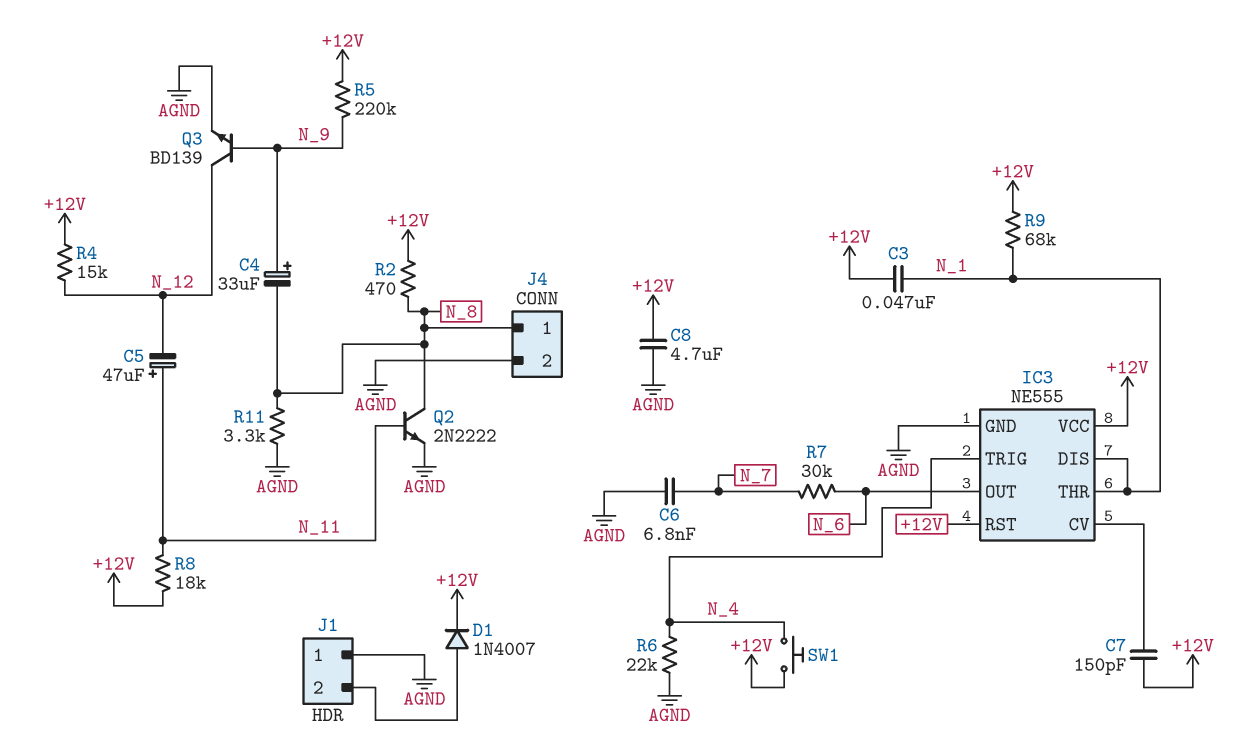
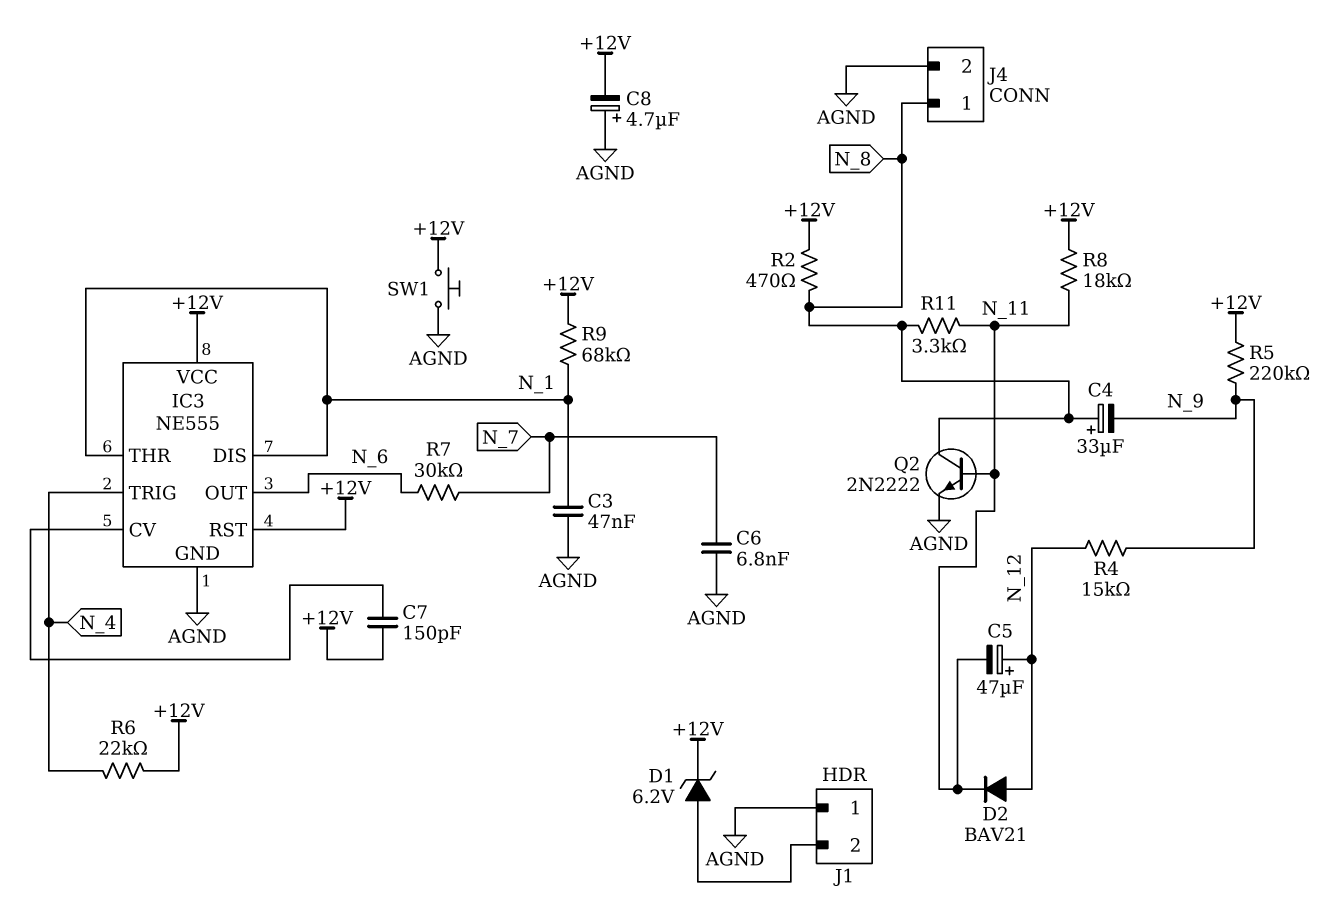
C3: 47nF (+12V, N_1) -> 47nF (AGND, N_1)
C4: 33uF (plus N_9, minus N_8) -> 33uF (plus N_8, minus N_9)
C5: 47uF (plus N_11, minus N_12) -> 47uF (plus N_12, minus N_11)
C8: 4.7uF (+12V, AGND) -> 4.7uF (plus AGND, minus +12V)
D1: diode 1N4007 (A J1/2, K +12V) -> zener 6.2V (A J1/2, K +12V)
D2: none -> diode BAV21 (A N_12, K N_11)
Q3: NPN BD139 (B N_9, C N_12, E AGND) -> none
R4: 15k (+12V, N_12) -> 15k (N_9, N_12)
R6: 22k (AGND, N_4) -> 22k (+12V, N_4)
R11: 3.3k (AGND, N_8) -> 3.3k (N_8, N_11)
SW1: button (+12V, N_4) -> button (+12V, AGND)

